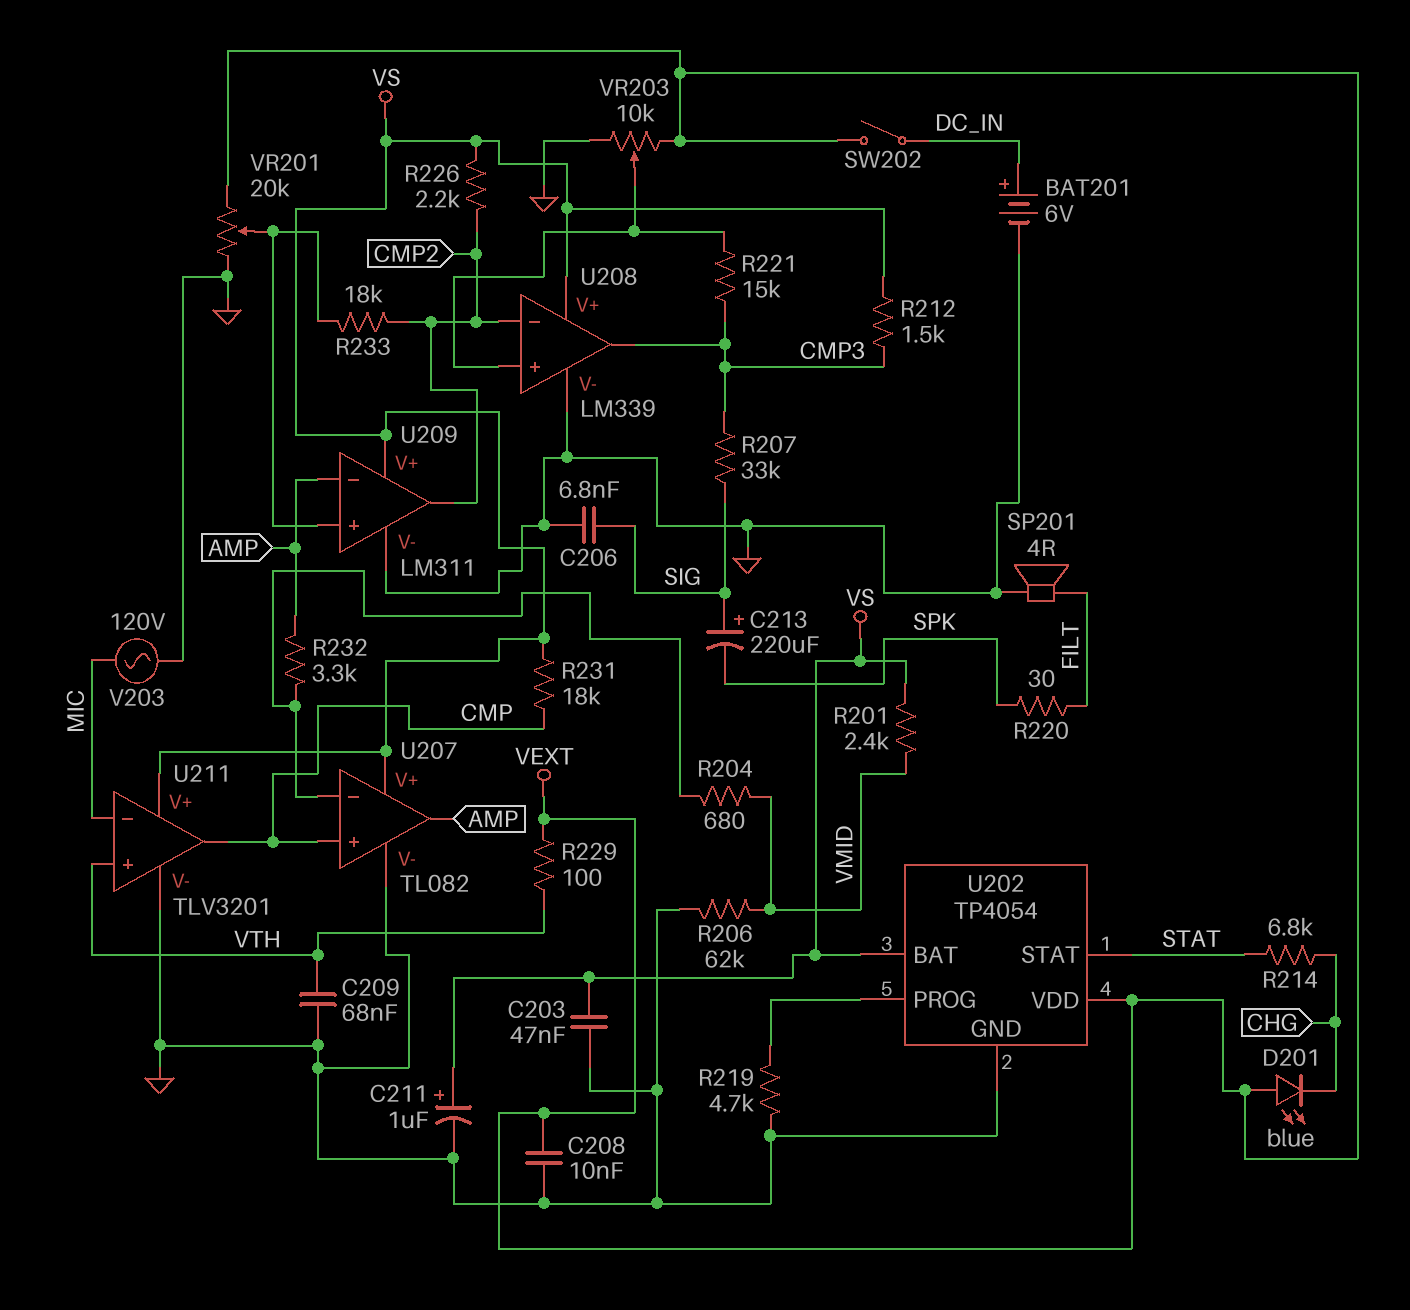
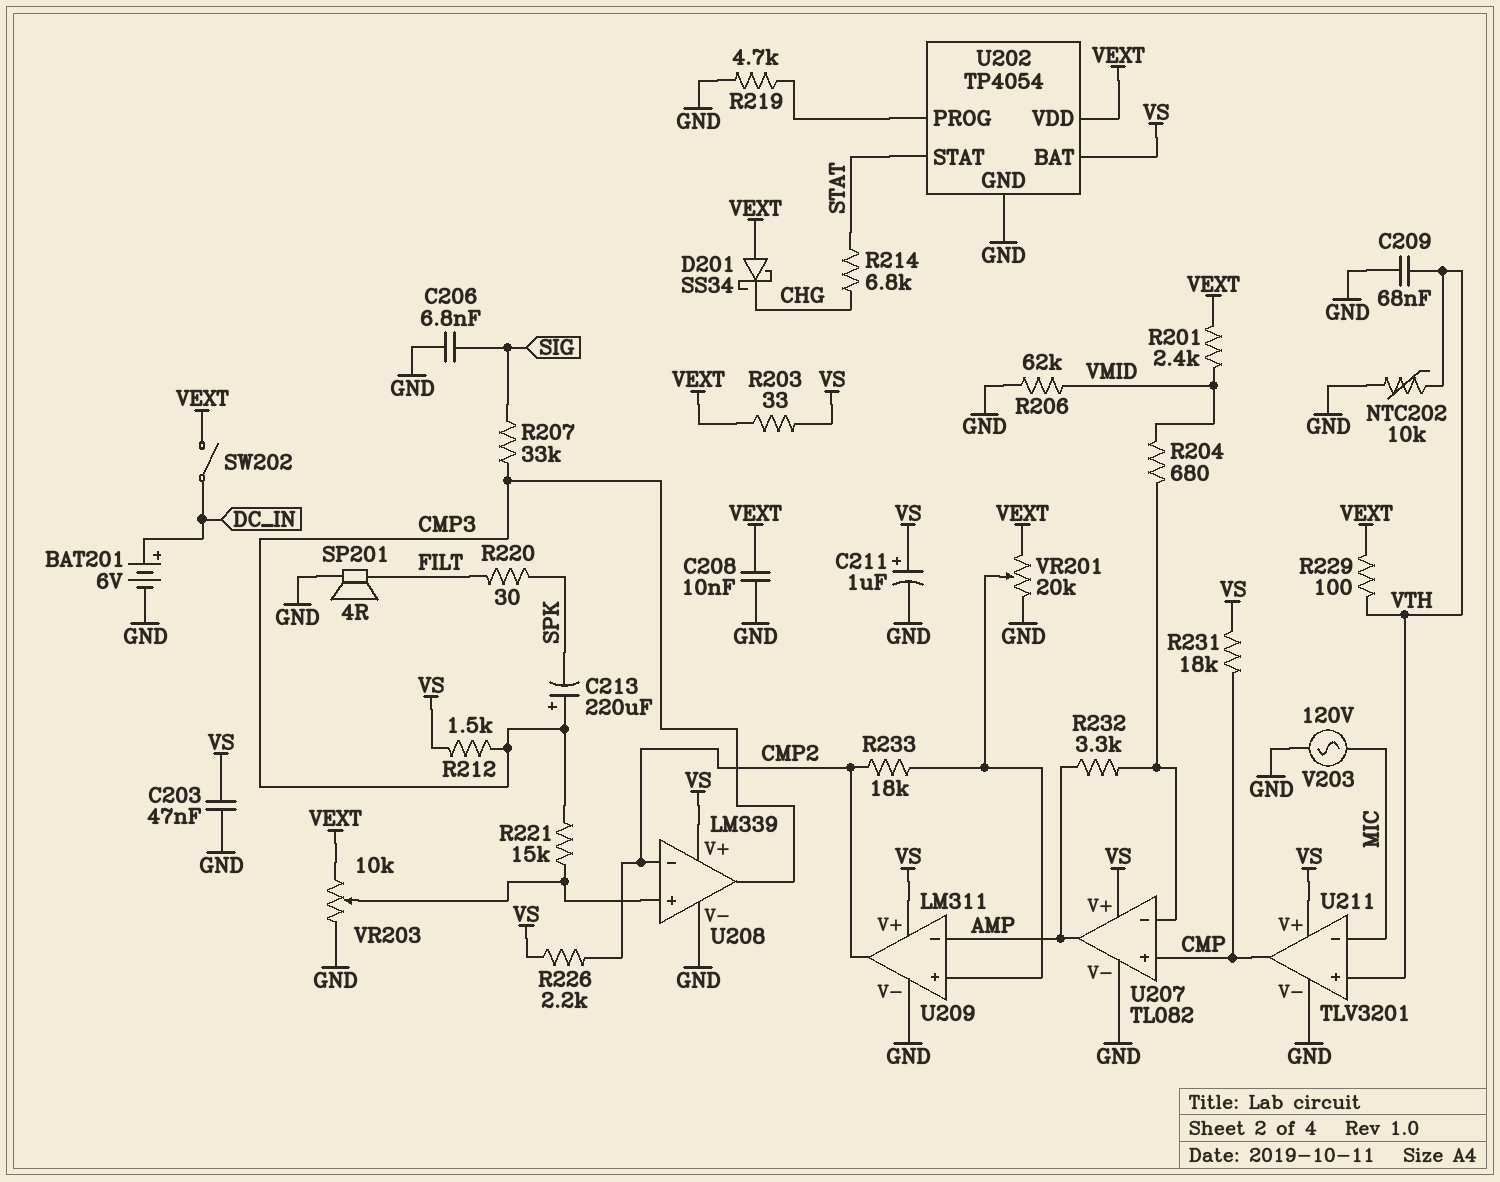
C213: 220uF (plus SIG, minus SPK) -> 220uF (plus CMP3, minus SPK)
D201: LED blue (A VEXT, K CHG) -> schottky SS34 (A VEXT, K CHG)
NTC202: none -> 10k (GND, VTH)
R201: 2.4k (VMID, VS) -> 2.4k (VEXT, VMID)
R203: none -> 33 (VEXT, VS)

